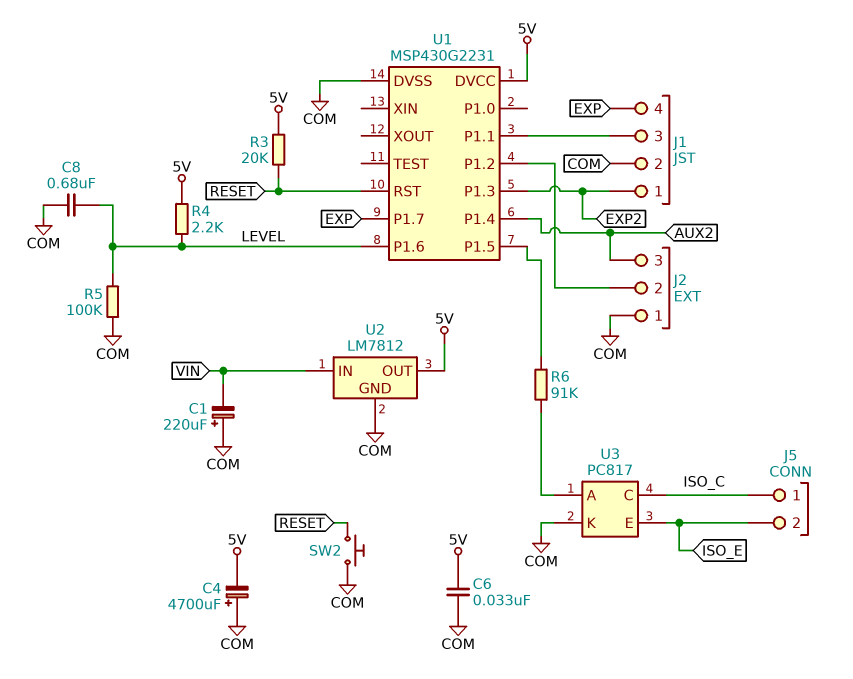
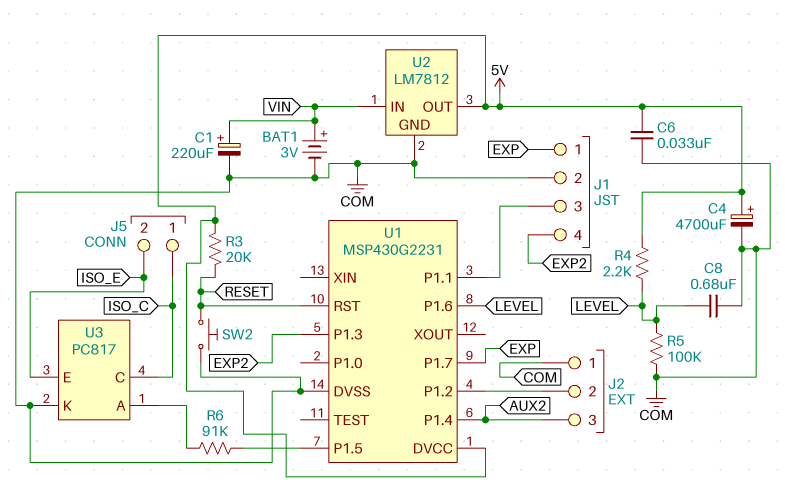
BAT1: none -> 3V (plus VIN, minus COM)
C1: 220uF (plus COM, minus VIN) -> 220uF (plus VIN, minus COM)
C4: 4700uF (plus COM, minus 5V) -> 4700uF (plus 5V, minus COM)
J1 pin 1: EXP2 -> EXP
J1 pin 4: EXP -> EXP2

